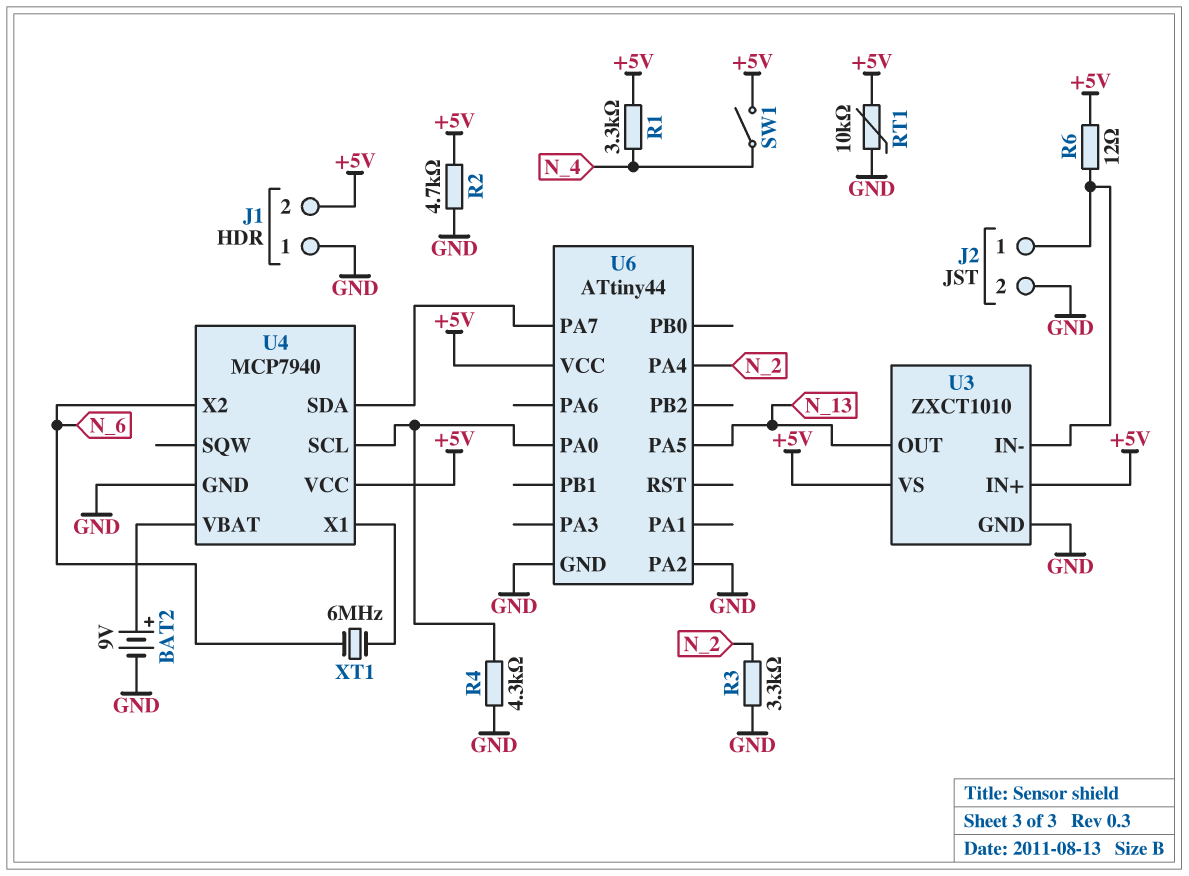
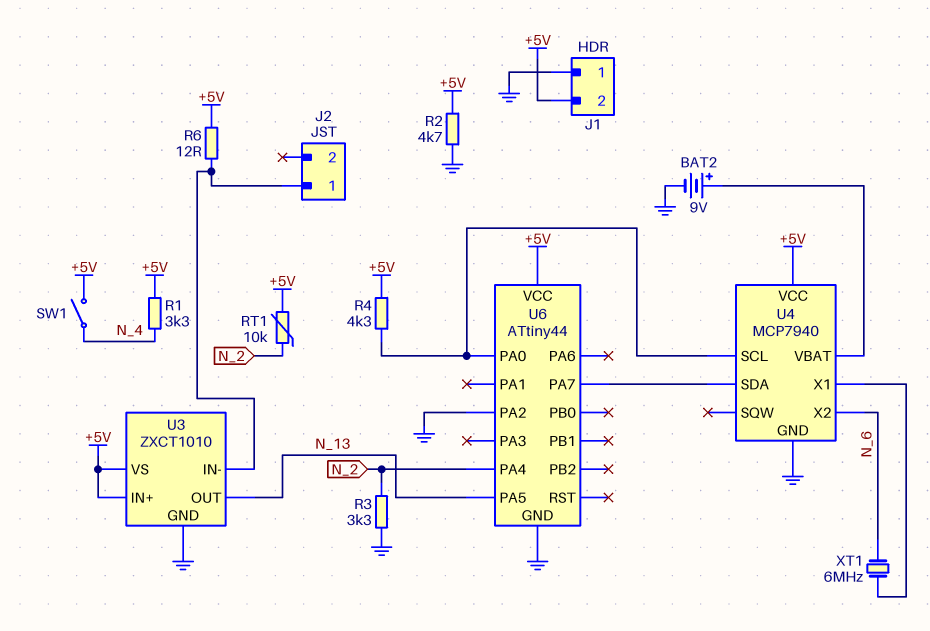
J2 pin 2: GND -> none
R4: 4.3k (GND, U4/SCL) -> 4.3k (+5V, U4/SCL)
RT1: 10k (+5V, GND) -> 10k (+5V, N_2)

